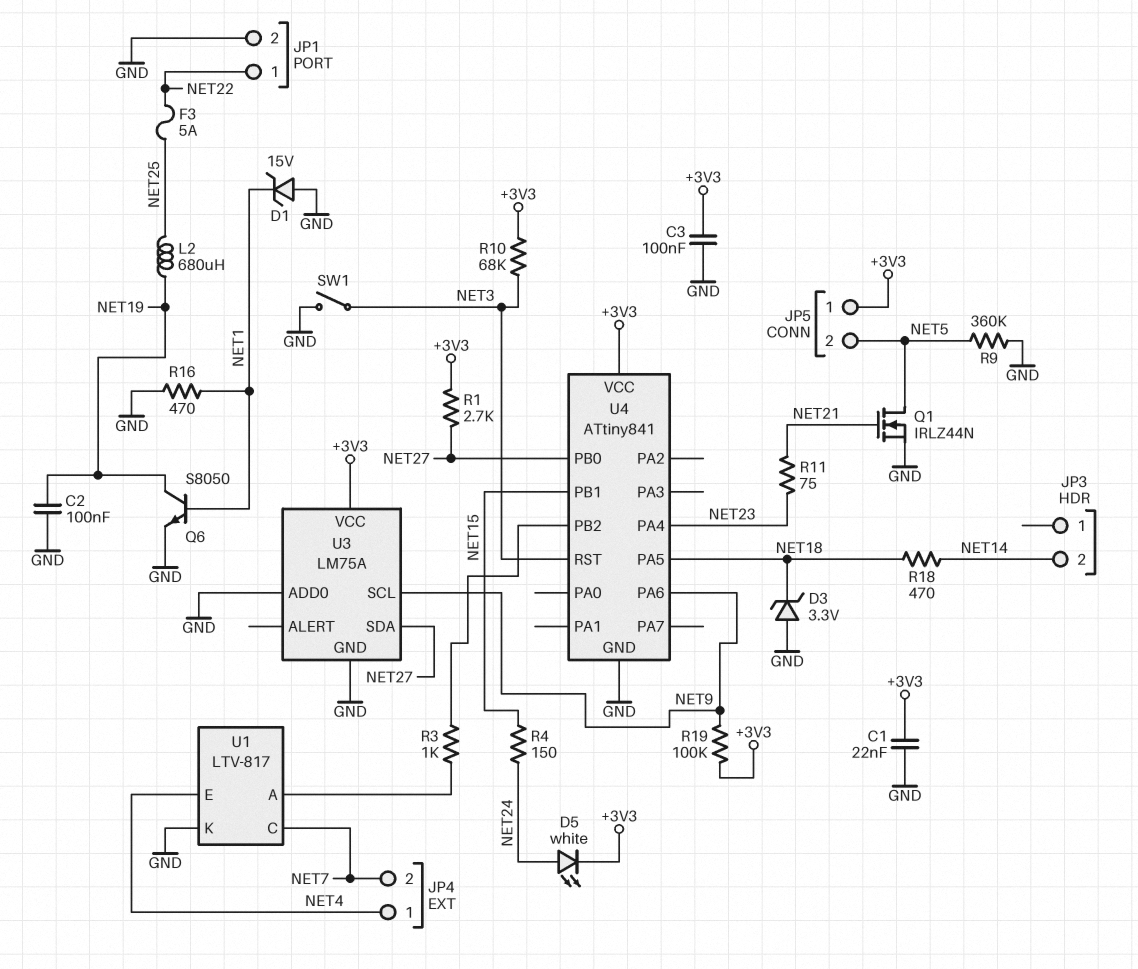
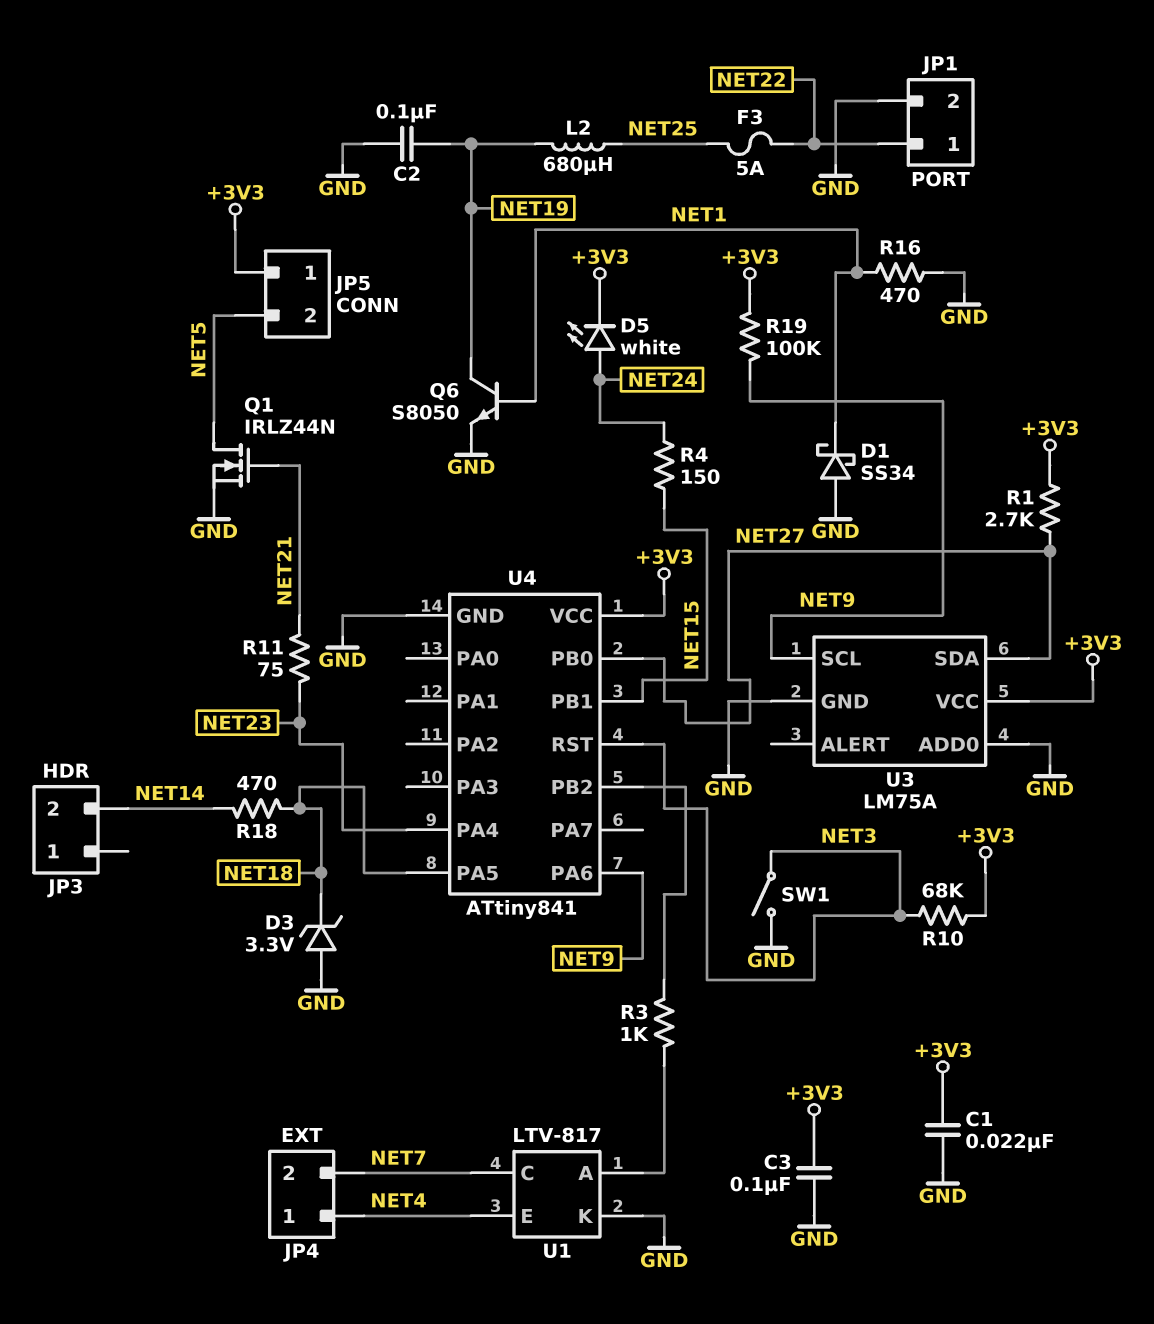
D1: zener 15V (A GND, K NET1) -> schottky SS34 (A GND, K NET1)
R9: 360k (GND, NET5) -> none

